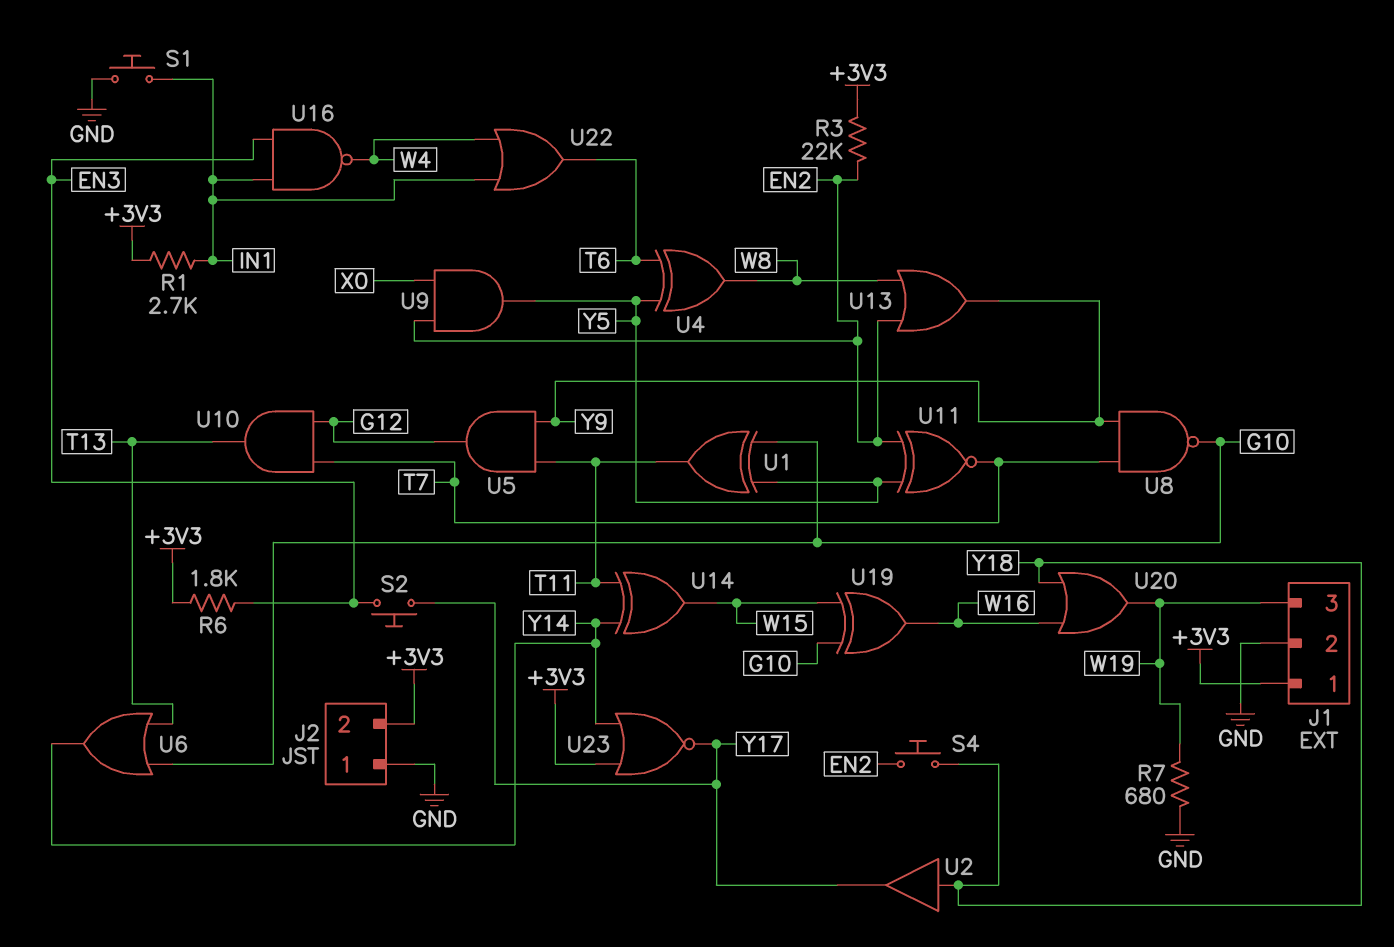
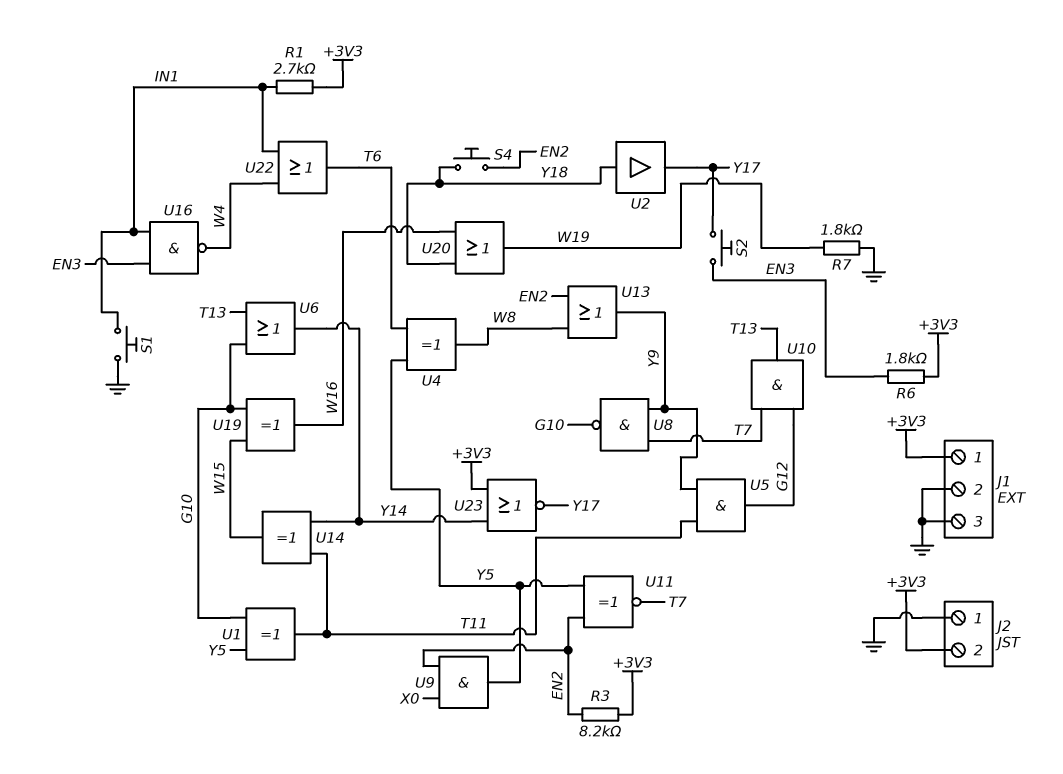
J1 pin 3: W19 -> GND
R3: 22k (+3V3, EN2) -> 8.2k (+3V3, EN2)
R7: 680 (GND, W19) -> 1.8k (GND, W19)

